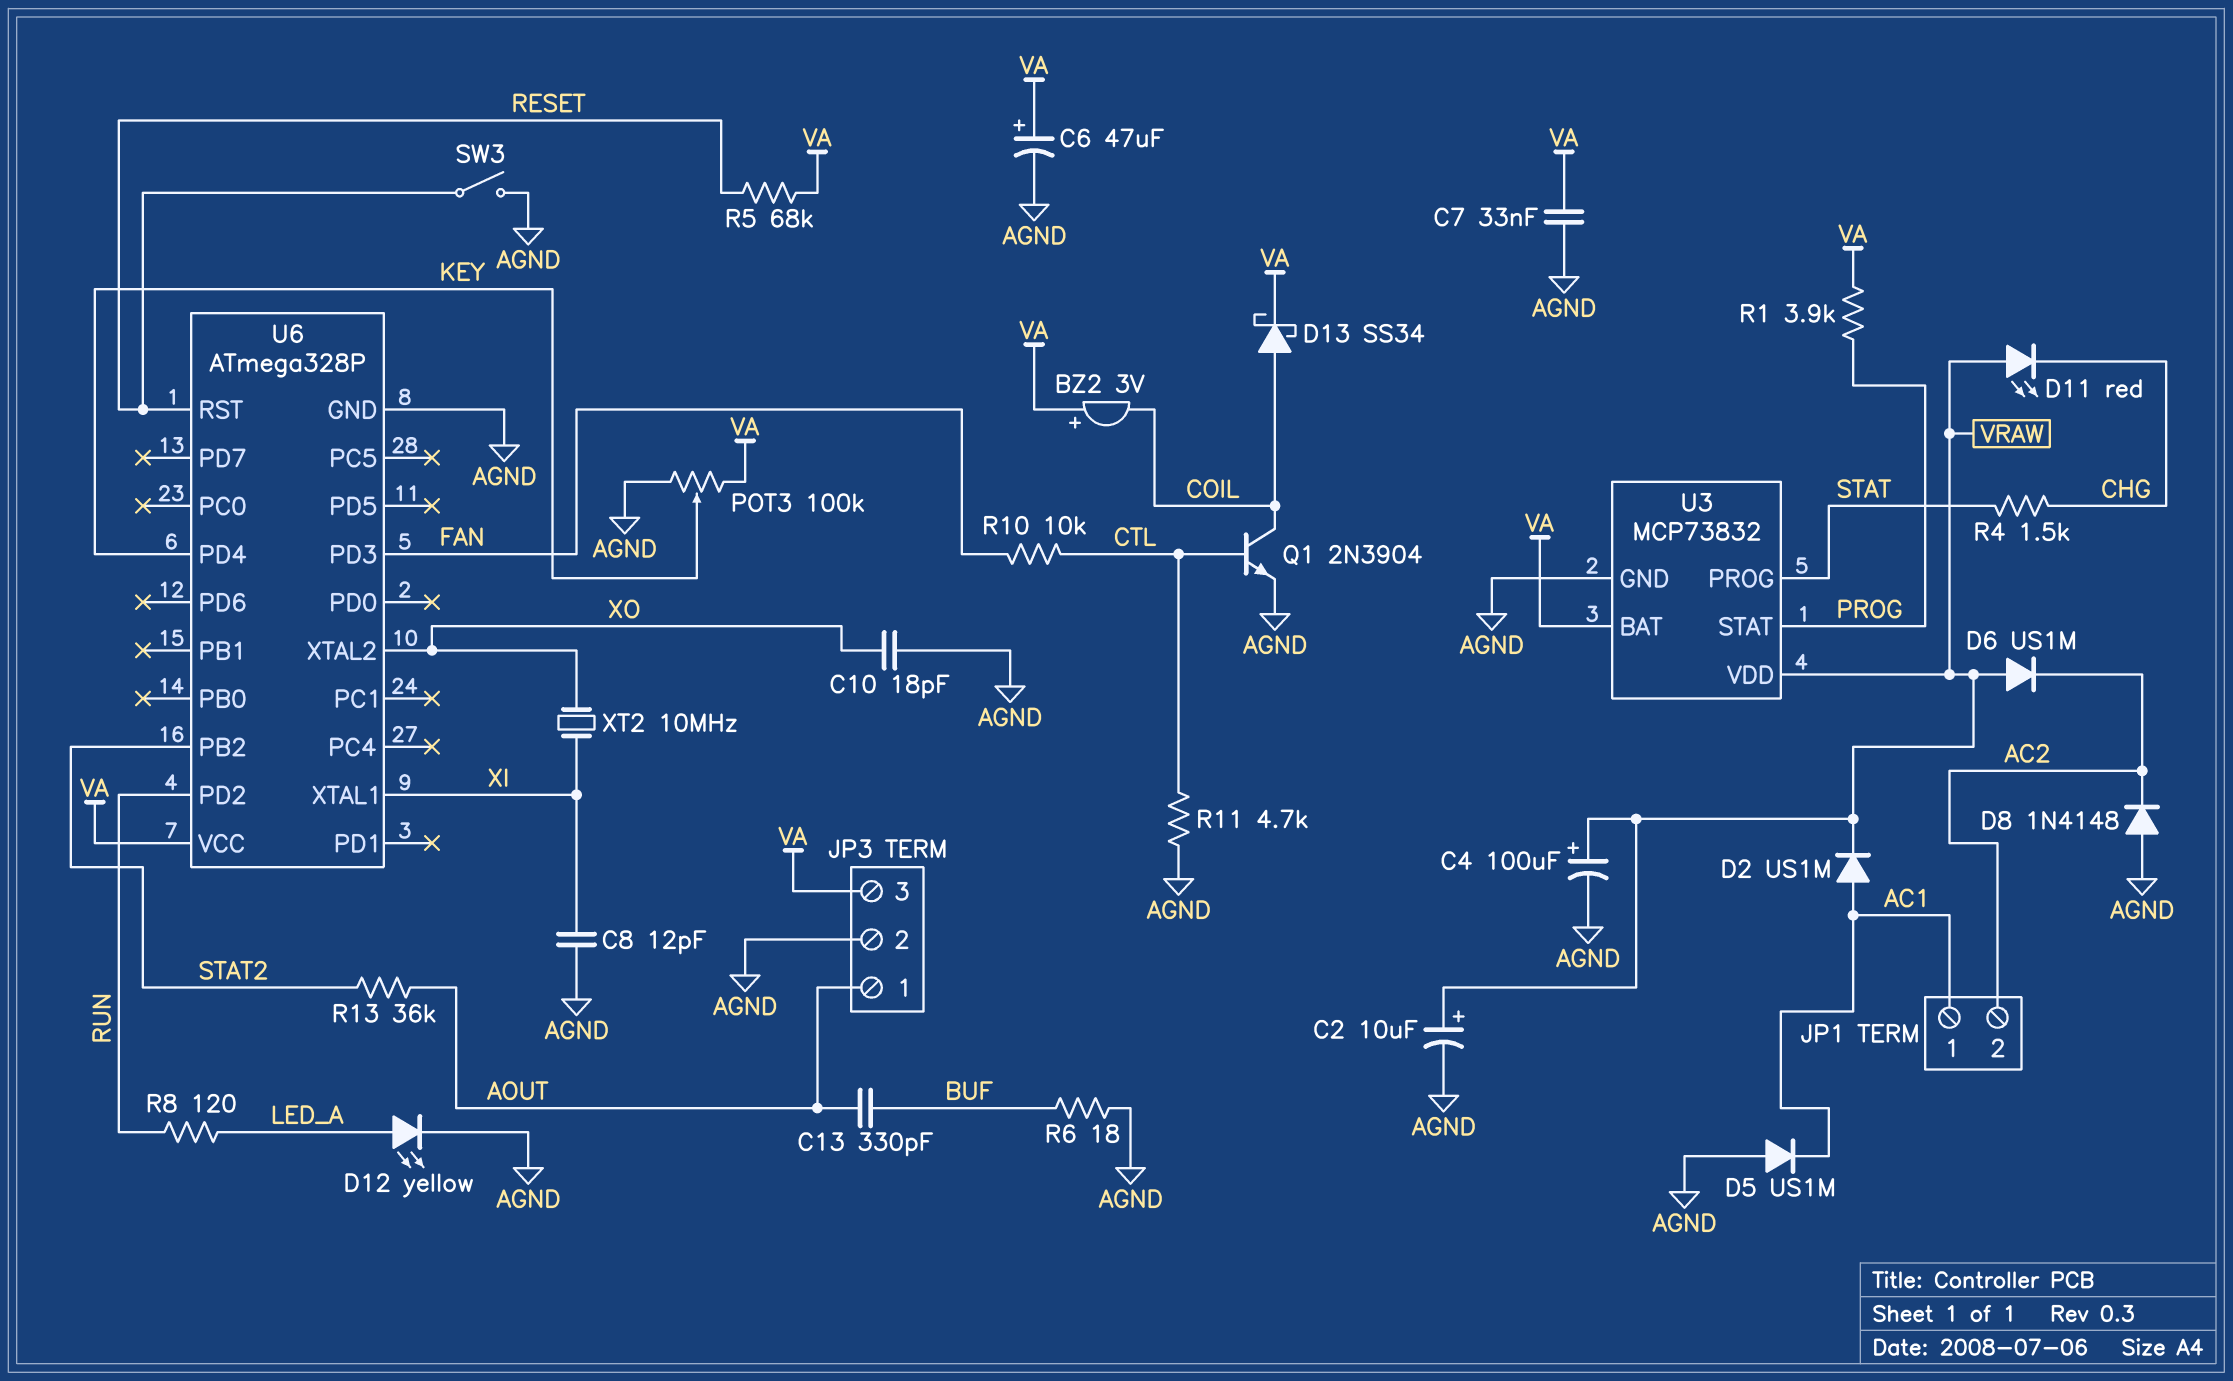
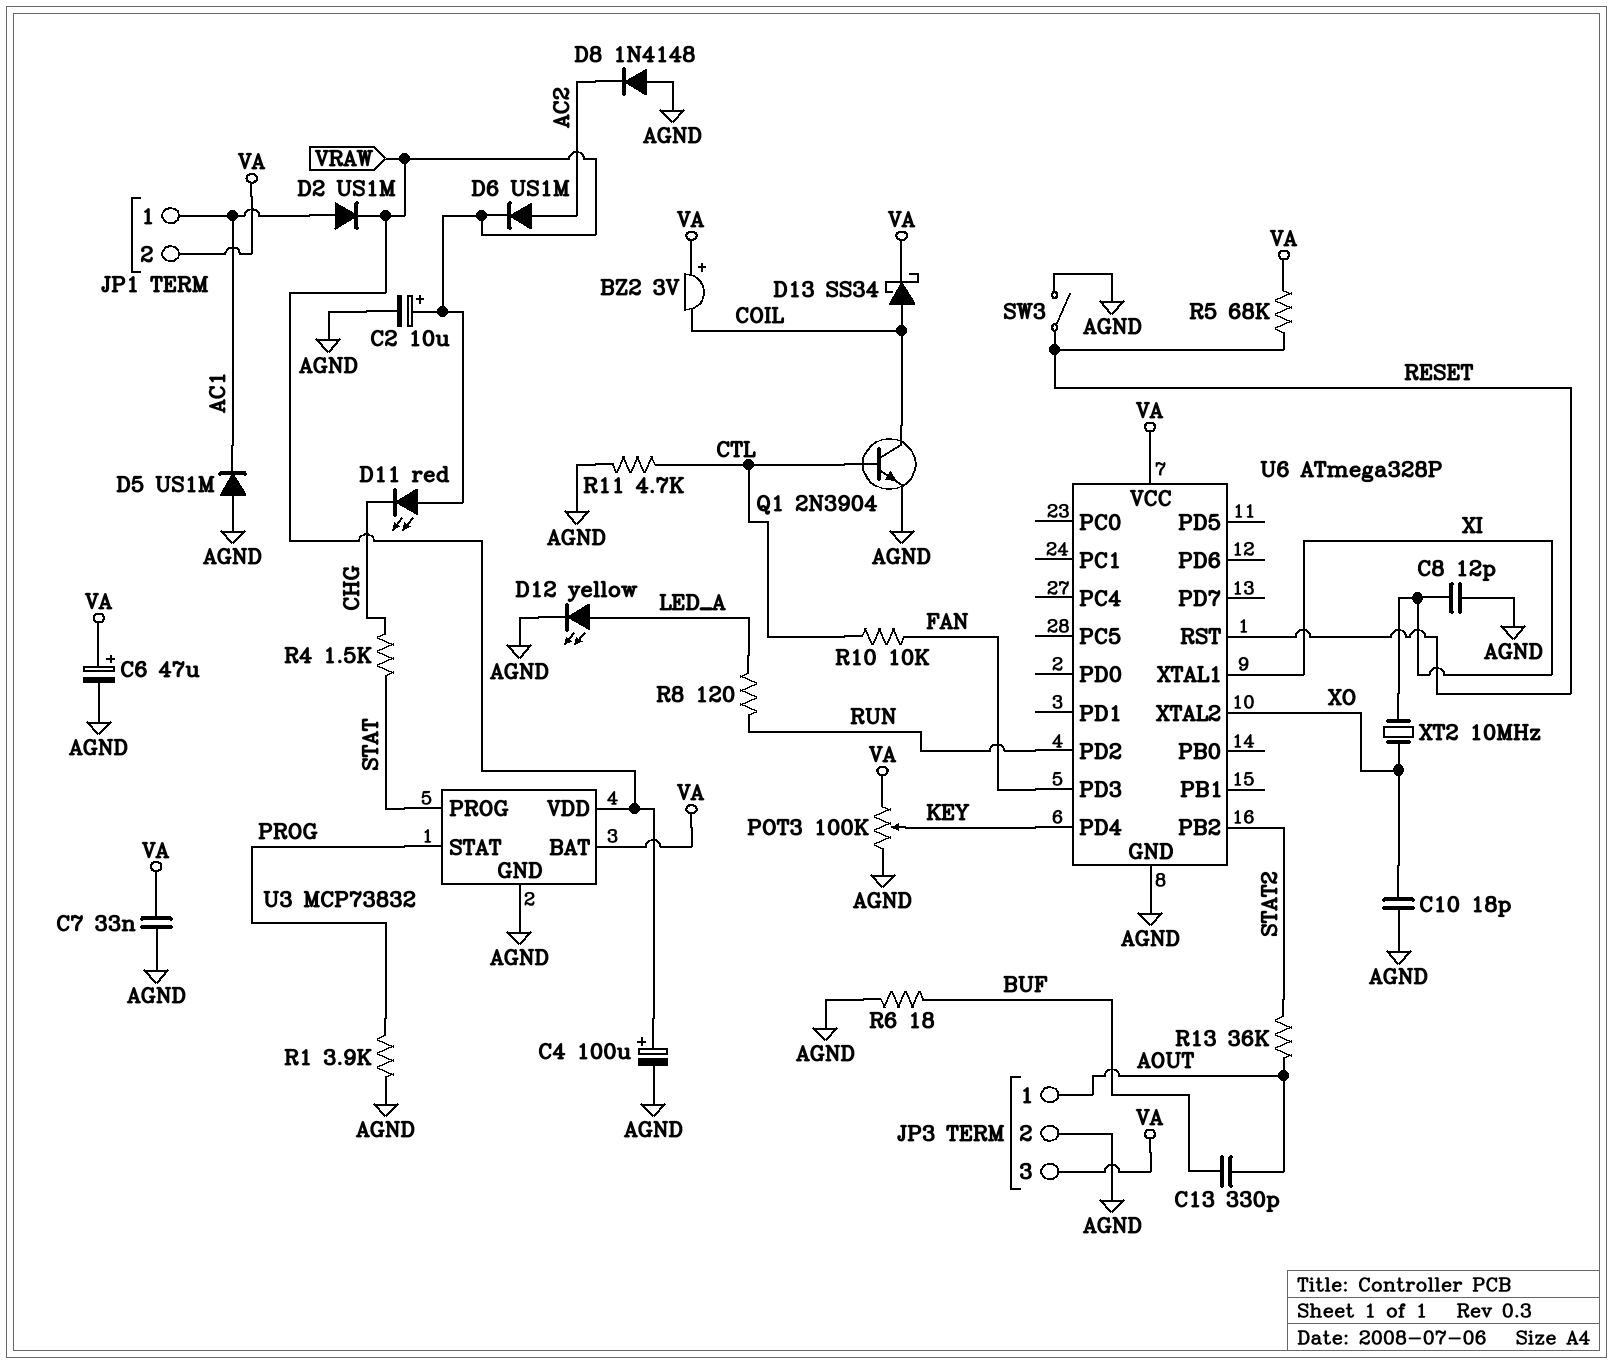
D6: diode US1M (A VRAW, K AC2) -> diode US1M (A AC2, K VRAW)
JP1 pin 2: AC2 -> VA
R1: 3.9k (PROG, VA) -> 3.9k (AGND, PROG)

